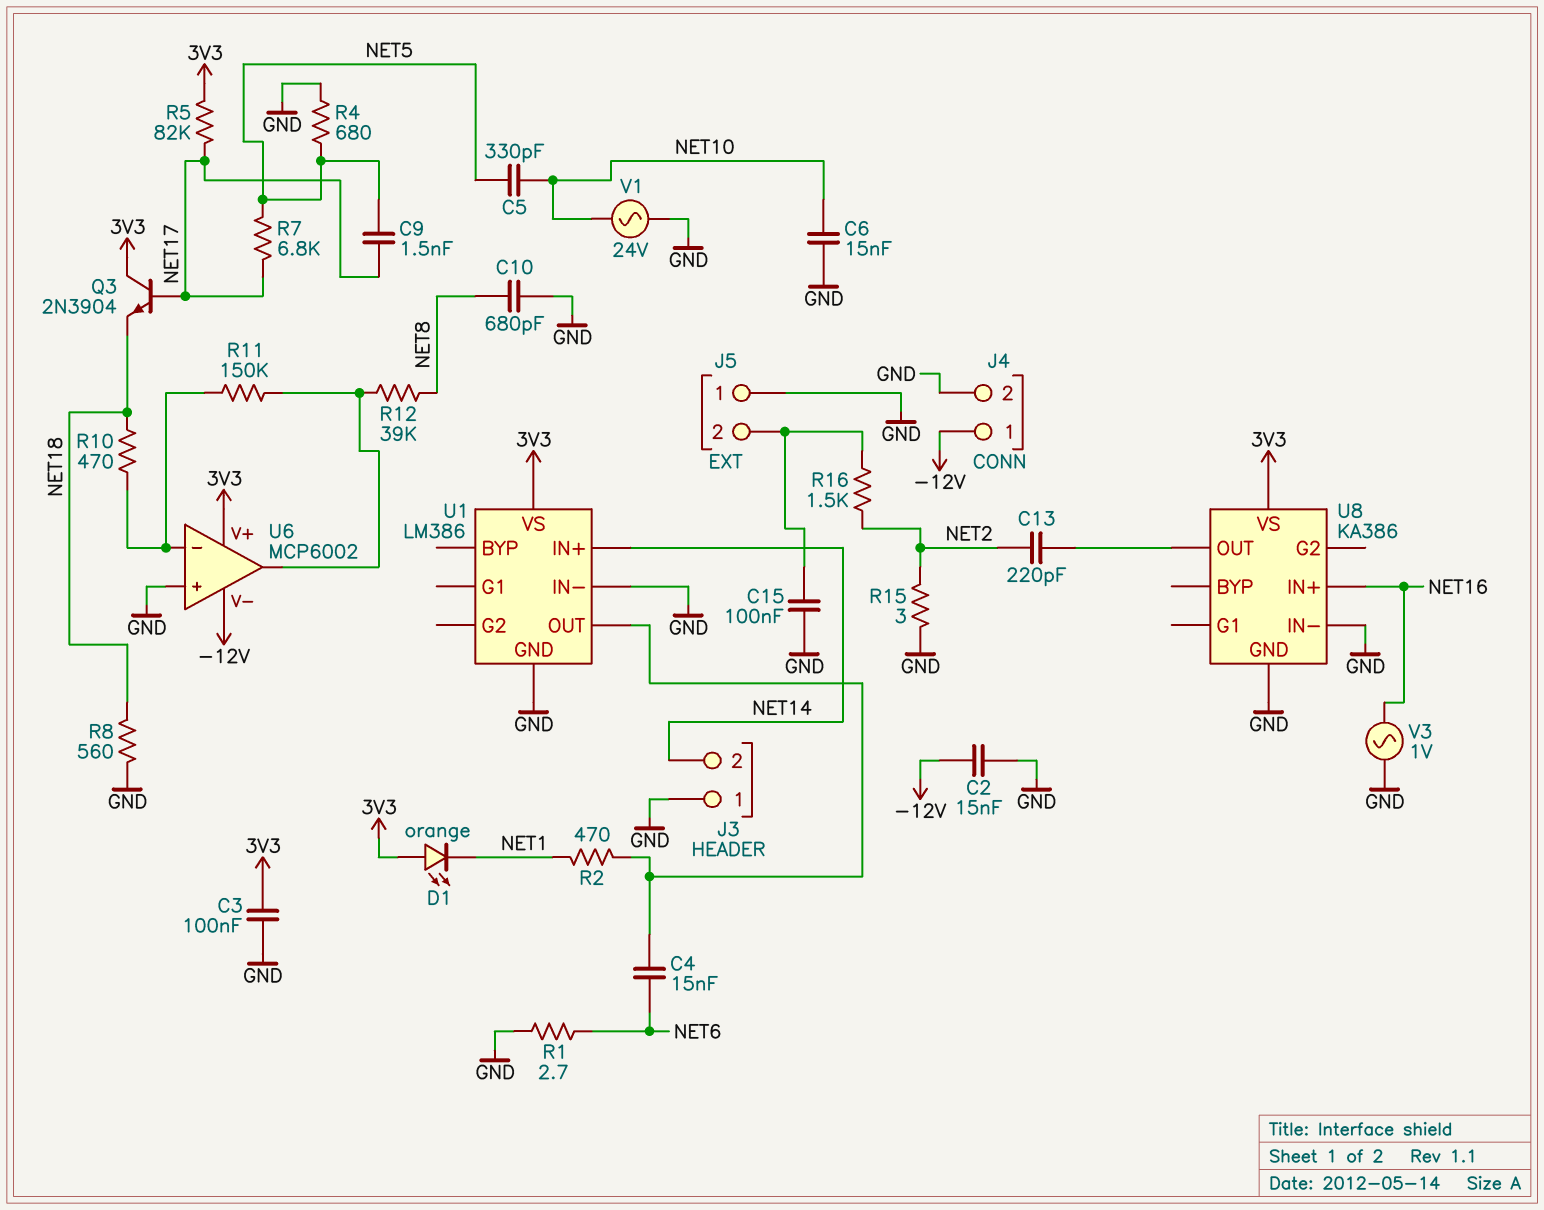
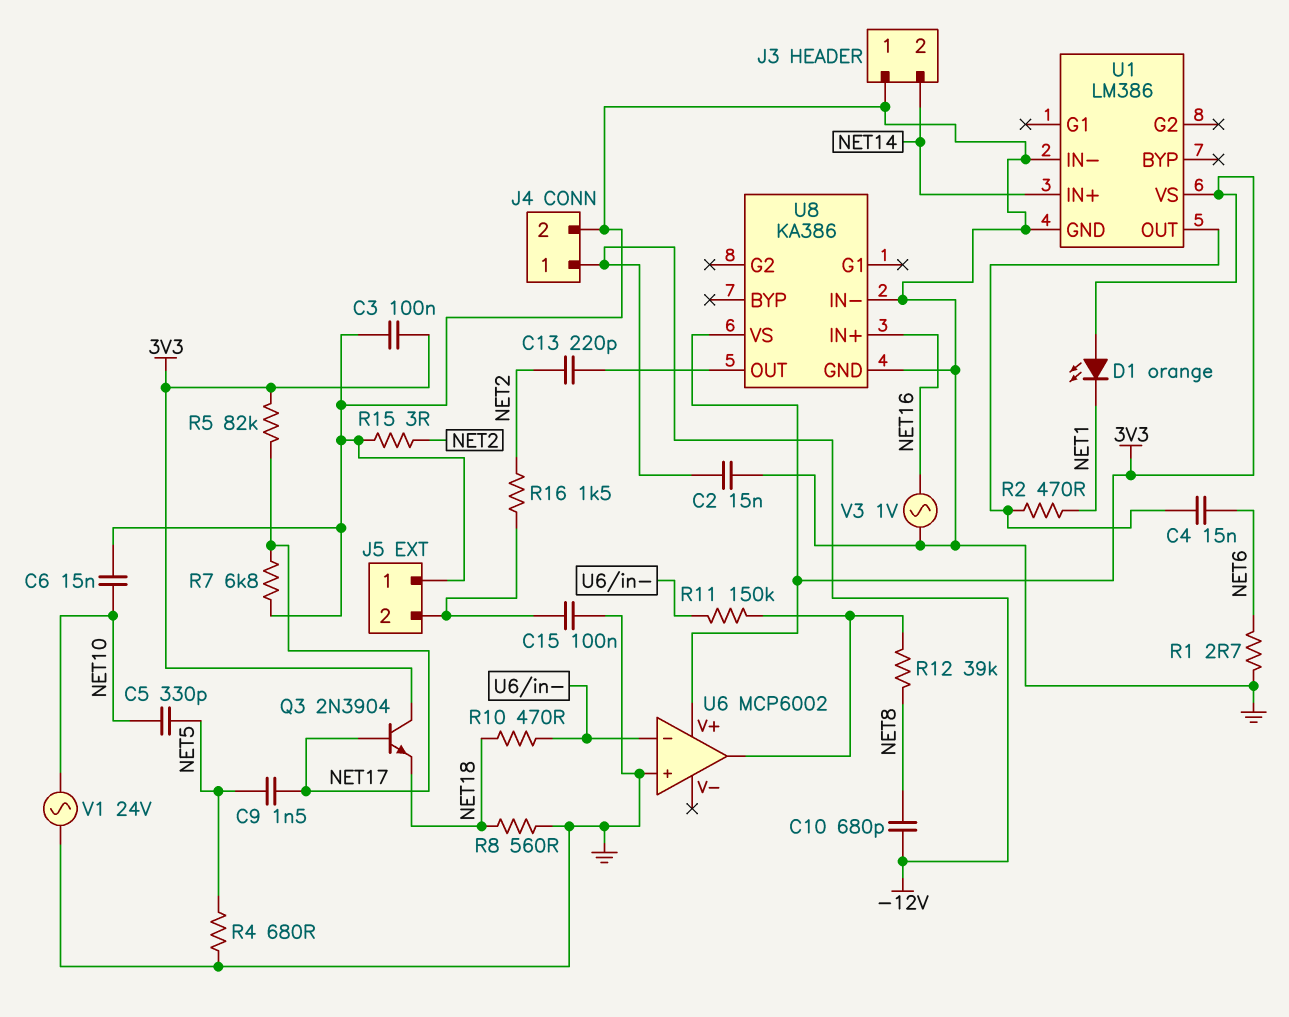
C10: 680pF (GND, NET8) -> 680pF (-12V, NET8)
R7: 6.8k (NET5, NET17) -> 6.8k (GND, NET17)
U6 pin V-: -12V -> none

